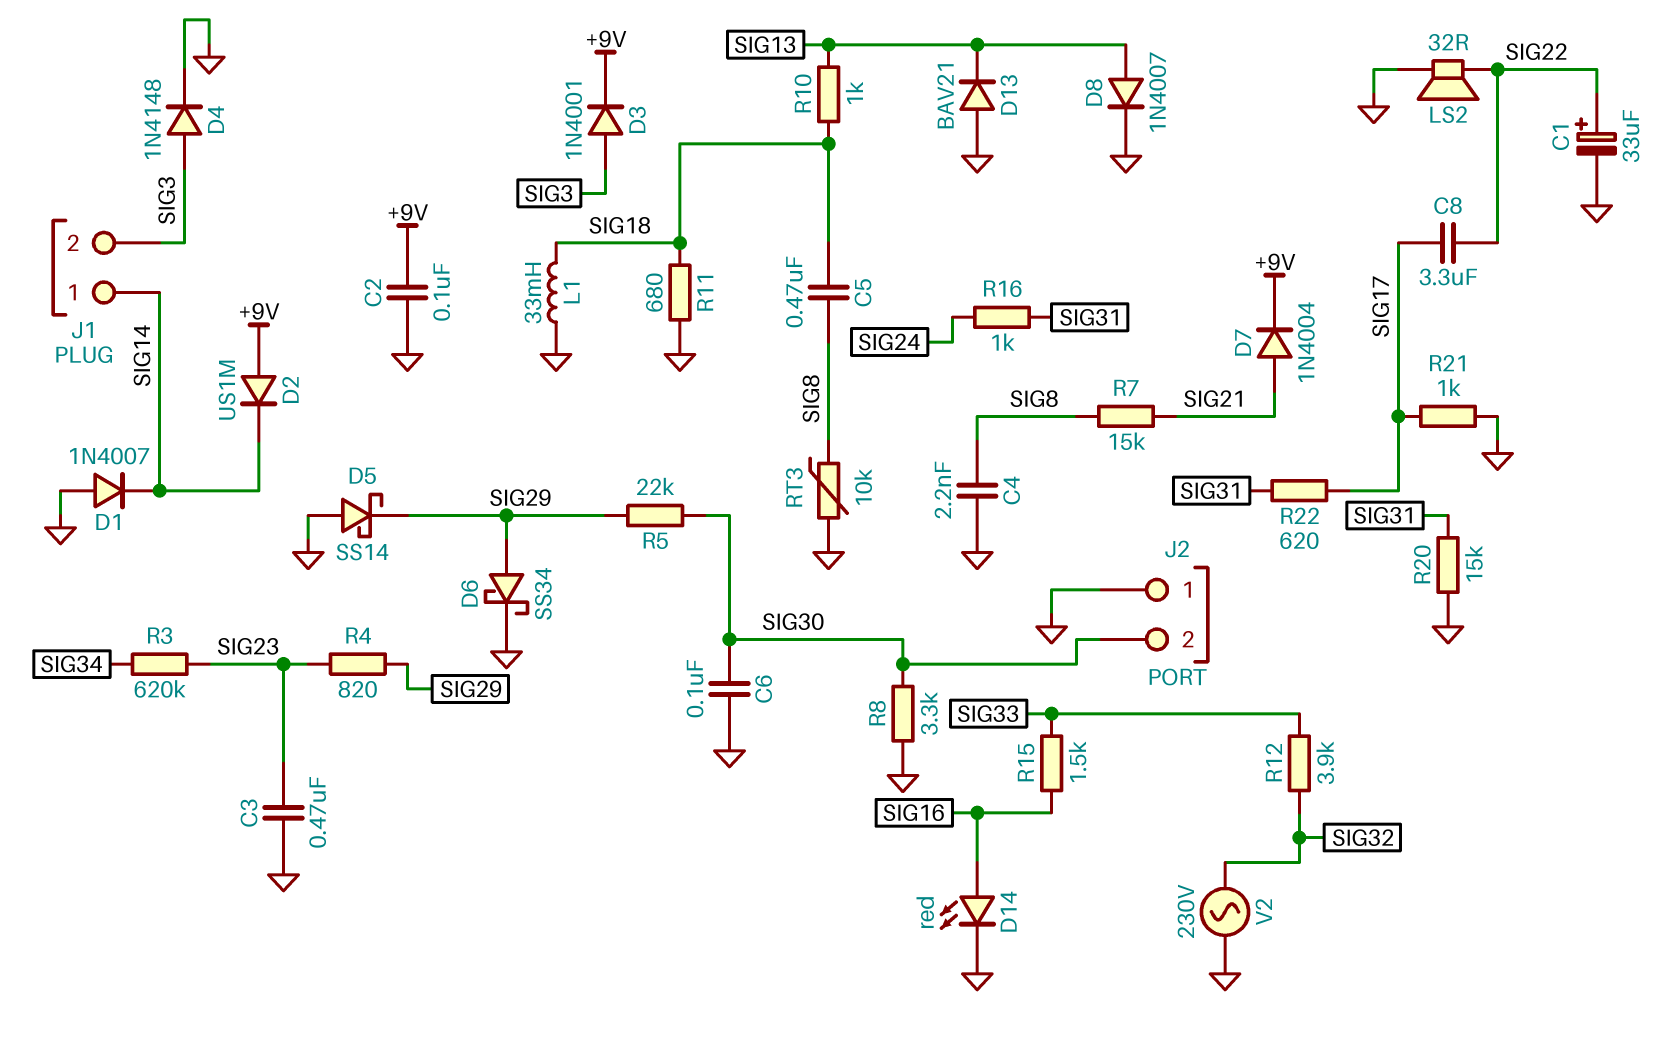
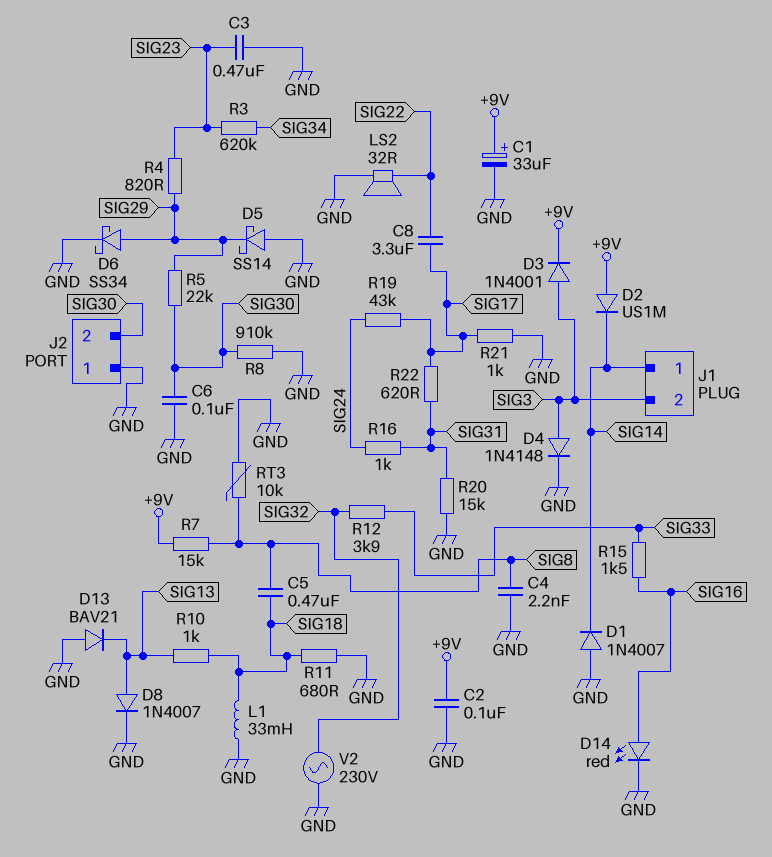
C1: 33uF (plus SIG22, minus GND) -> 33uF (plus +9V, minus GND)
D7: diode 1N4004 (A SIG21, K +9V) -> none
R7: 15k (SIG8, SIG21) -> 15k (+9V, SIG8)
R8: 3.3k (GND, SIG30) -> 910k (GND, SIG30)
R19: none -> 43k (SIG17, SIG24)

